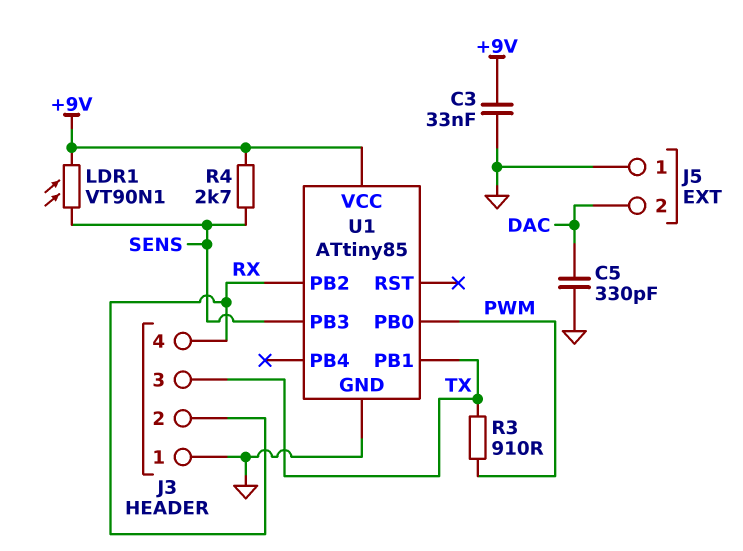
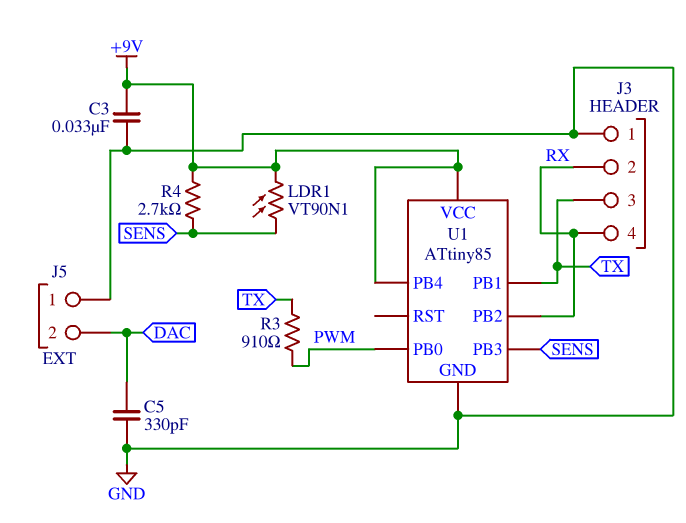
U1 pin PB4: none -> +9V

